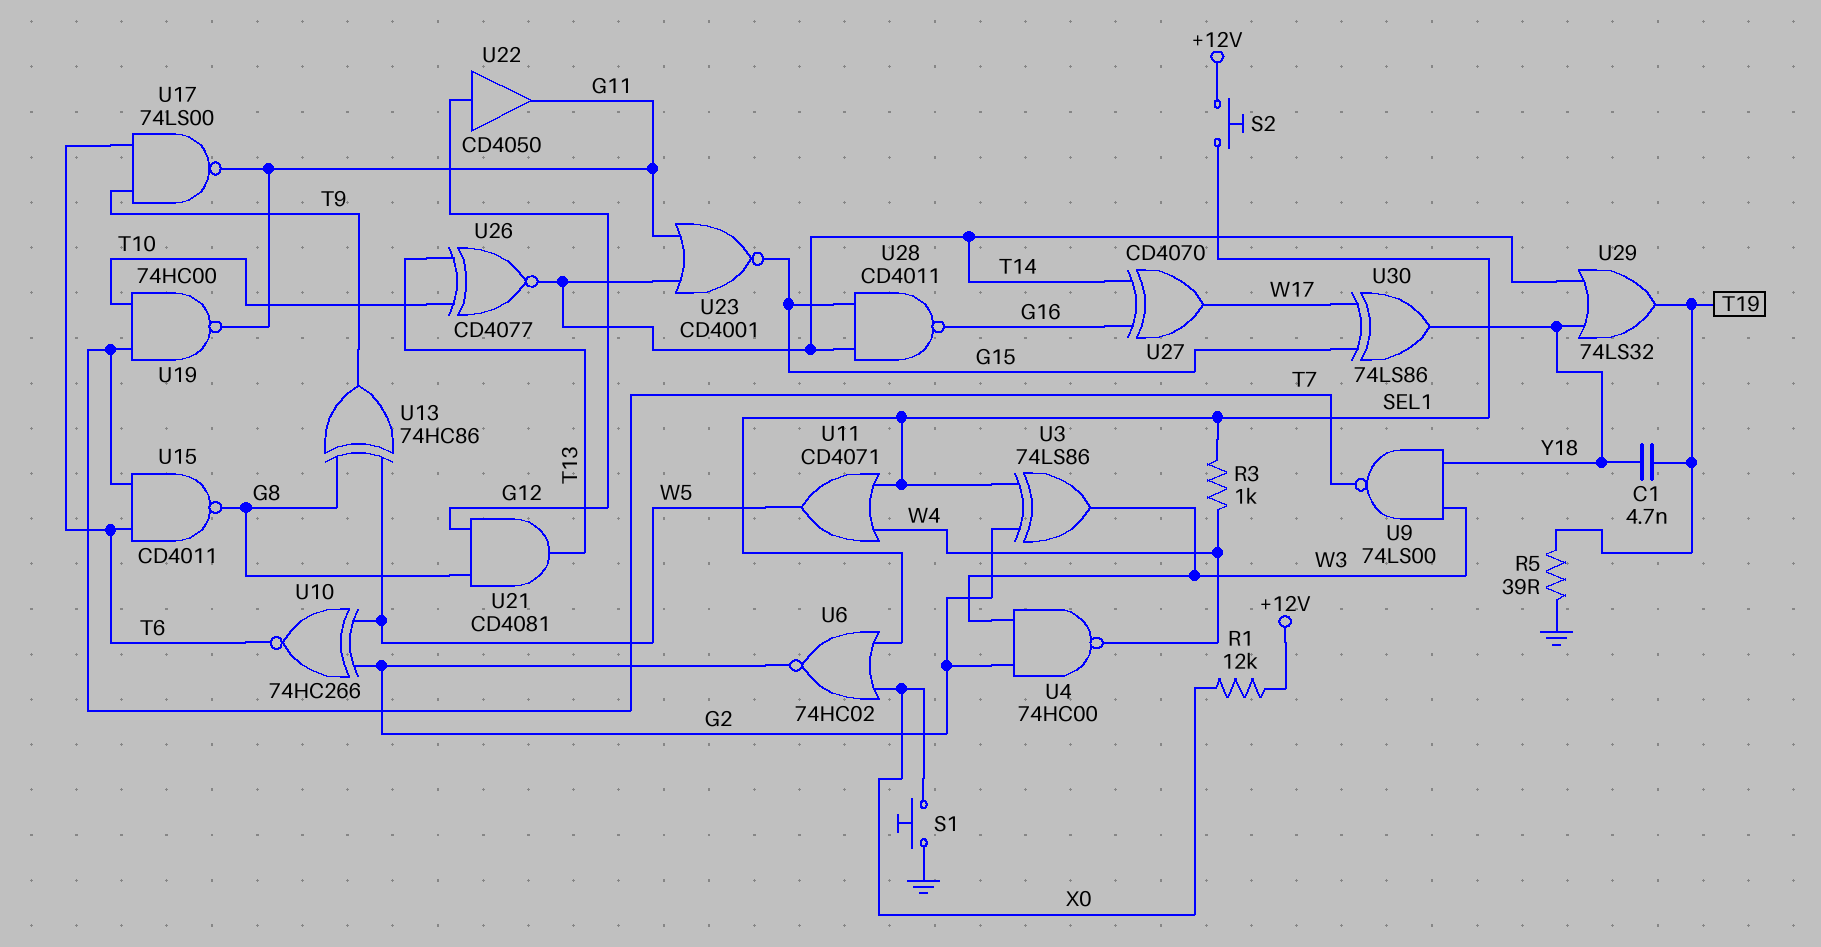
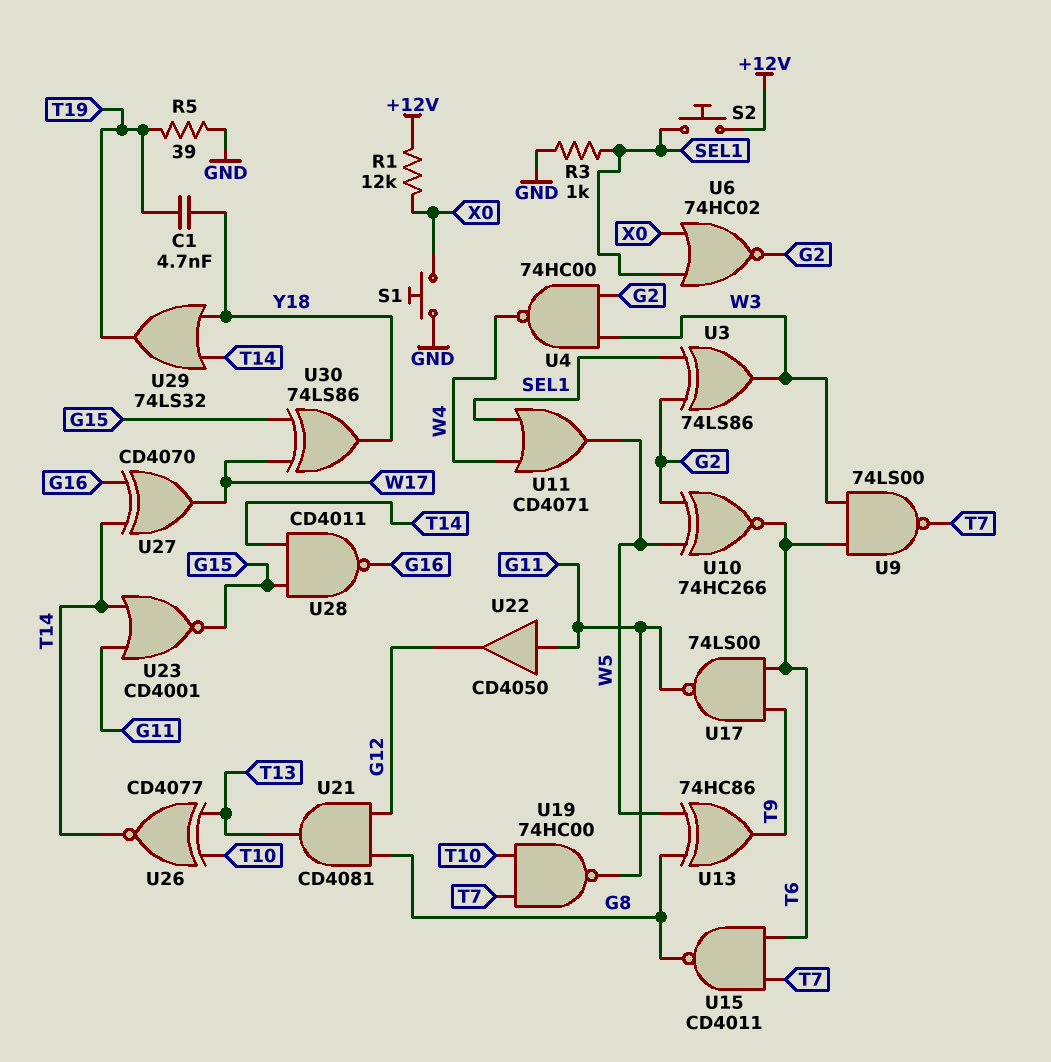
R3: 1k (SEL1, W4) -> 1k (GND, SEL1)
U9: NAND 74LS00 (in W3, in Y18, out T7) -> NAND 74LS00 (in T6, in W3, out T7)
U22: buffer CD4050 (in G12, out G11) -> buffer CD4050 (in G11, out G12)

